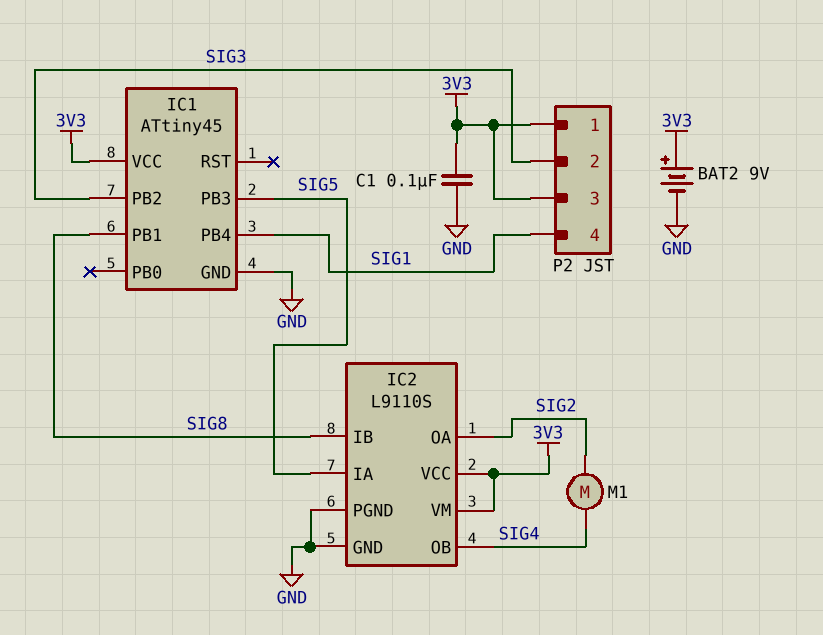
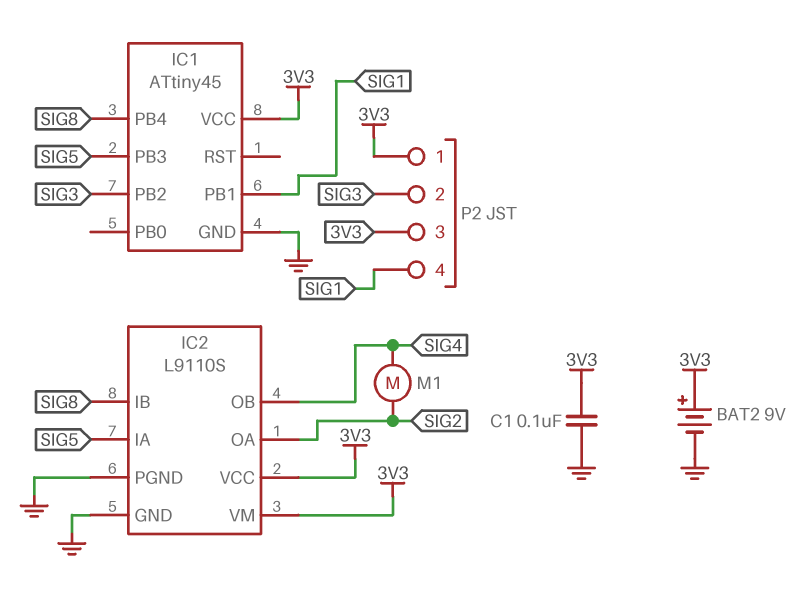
IC1 pin PB1: SIG8 -> SIG1
IC1 pin PB4: SIG1 -> SIG8

